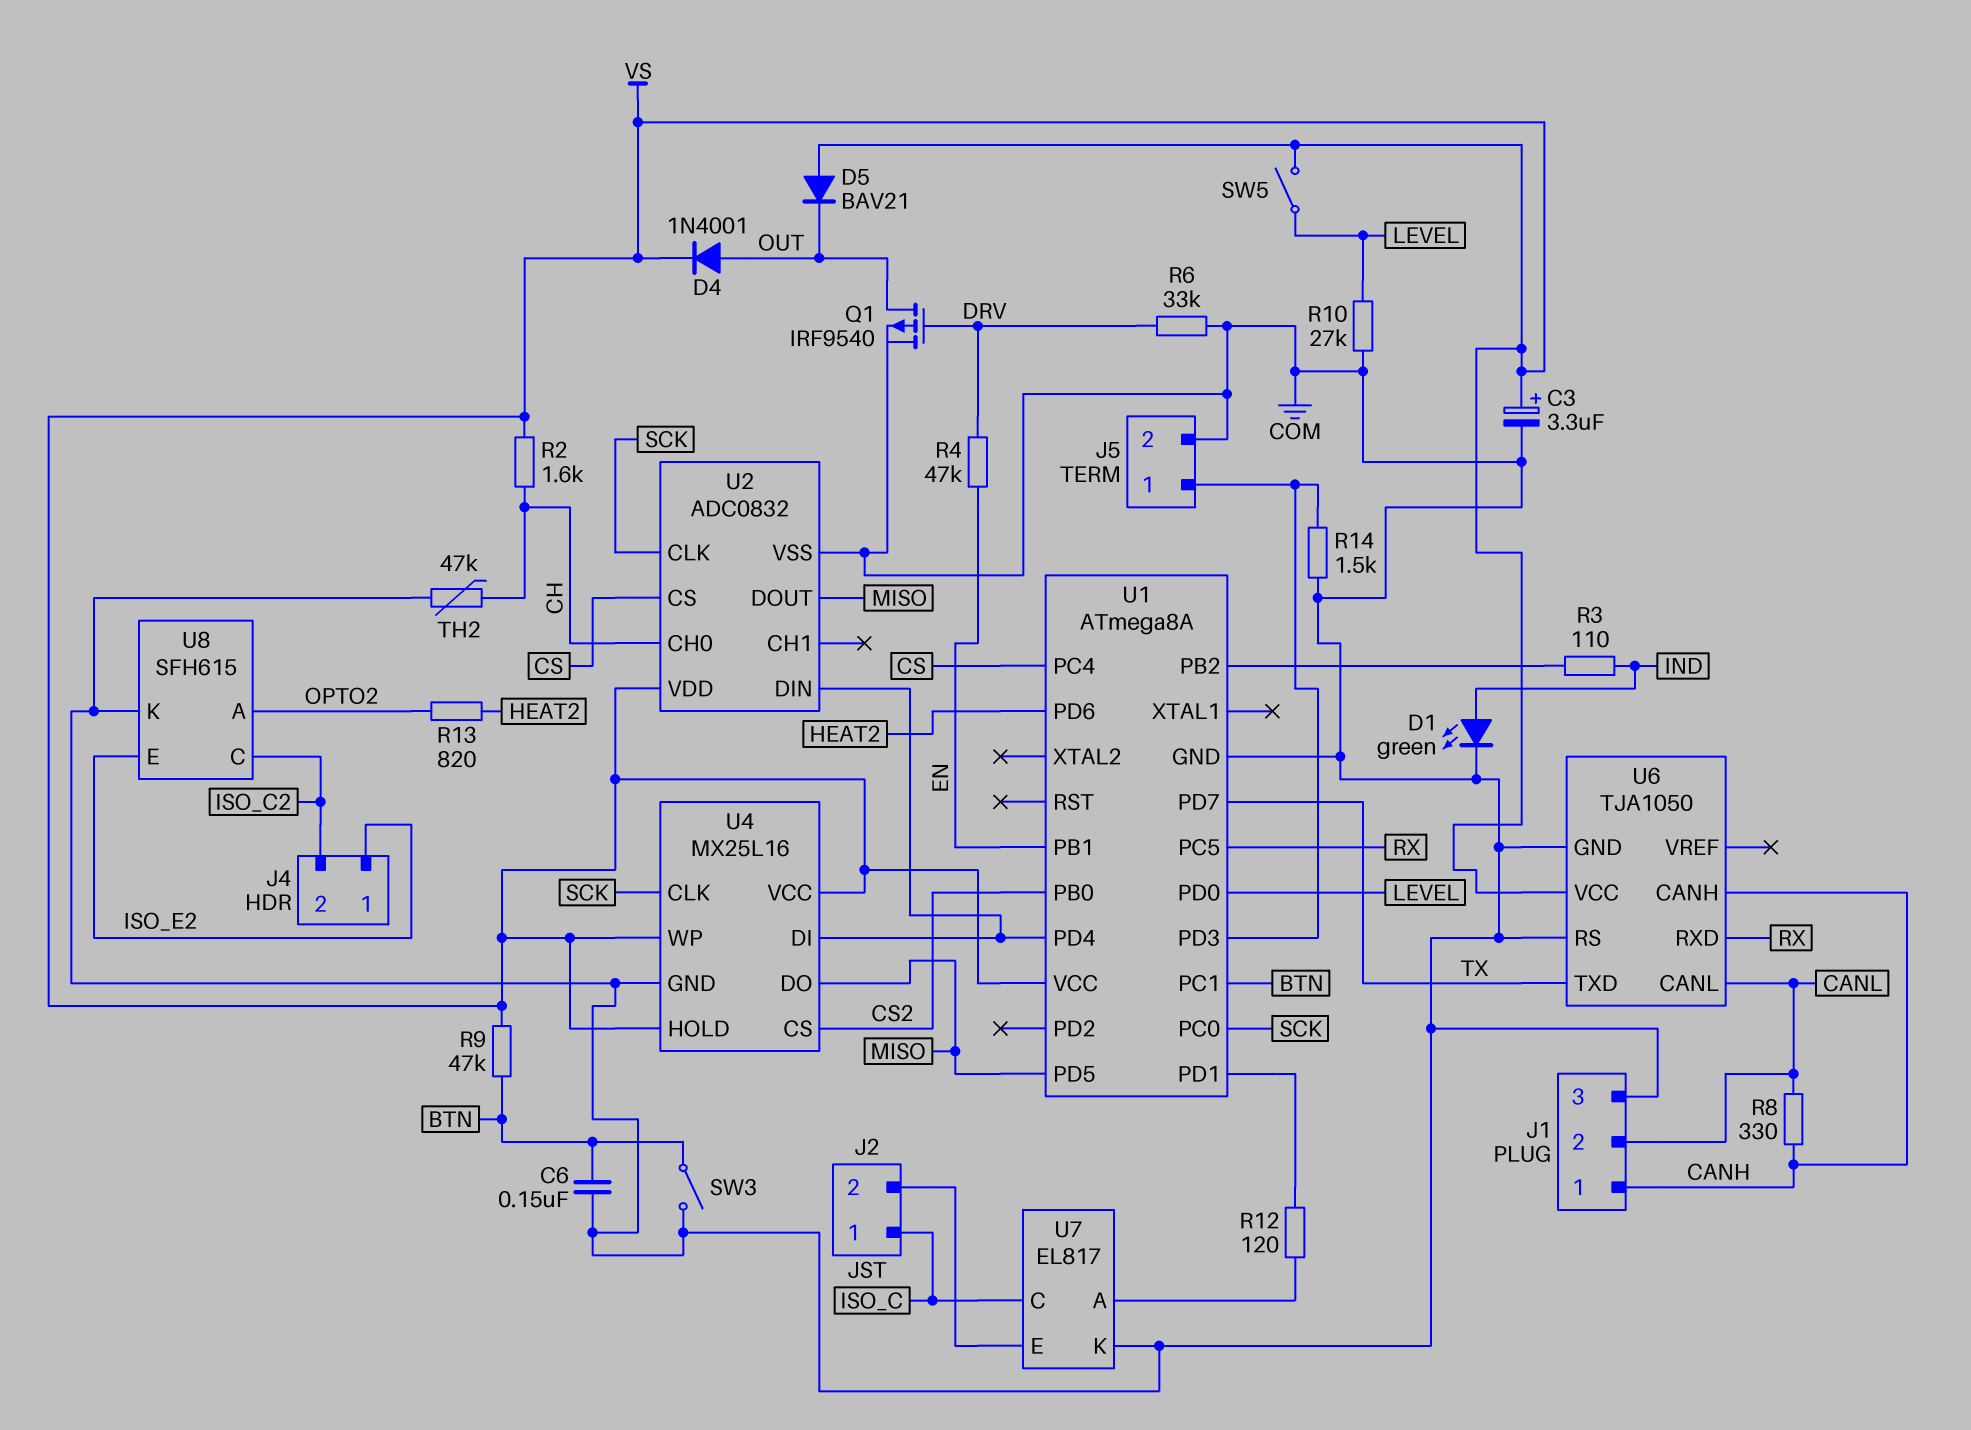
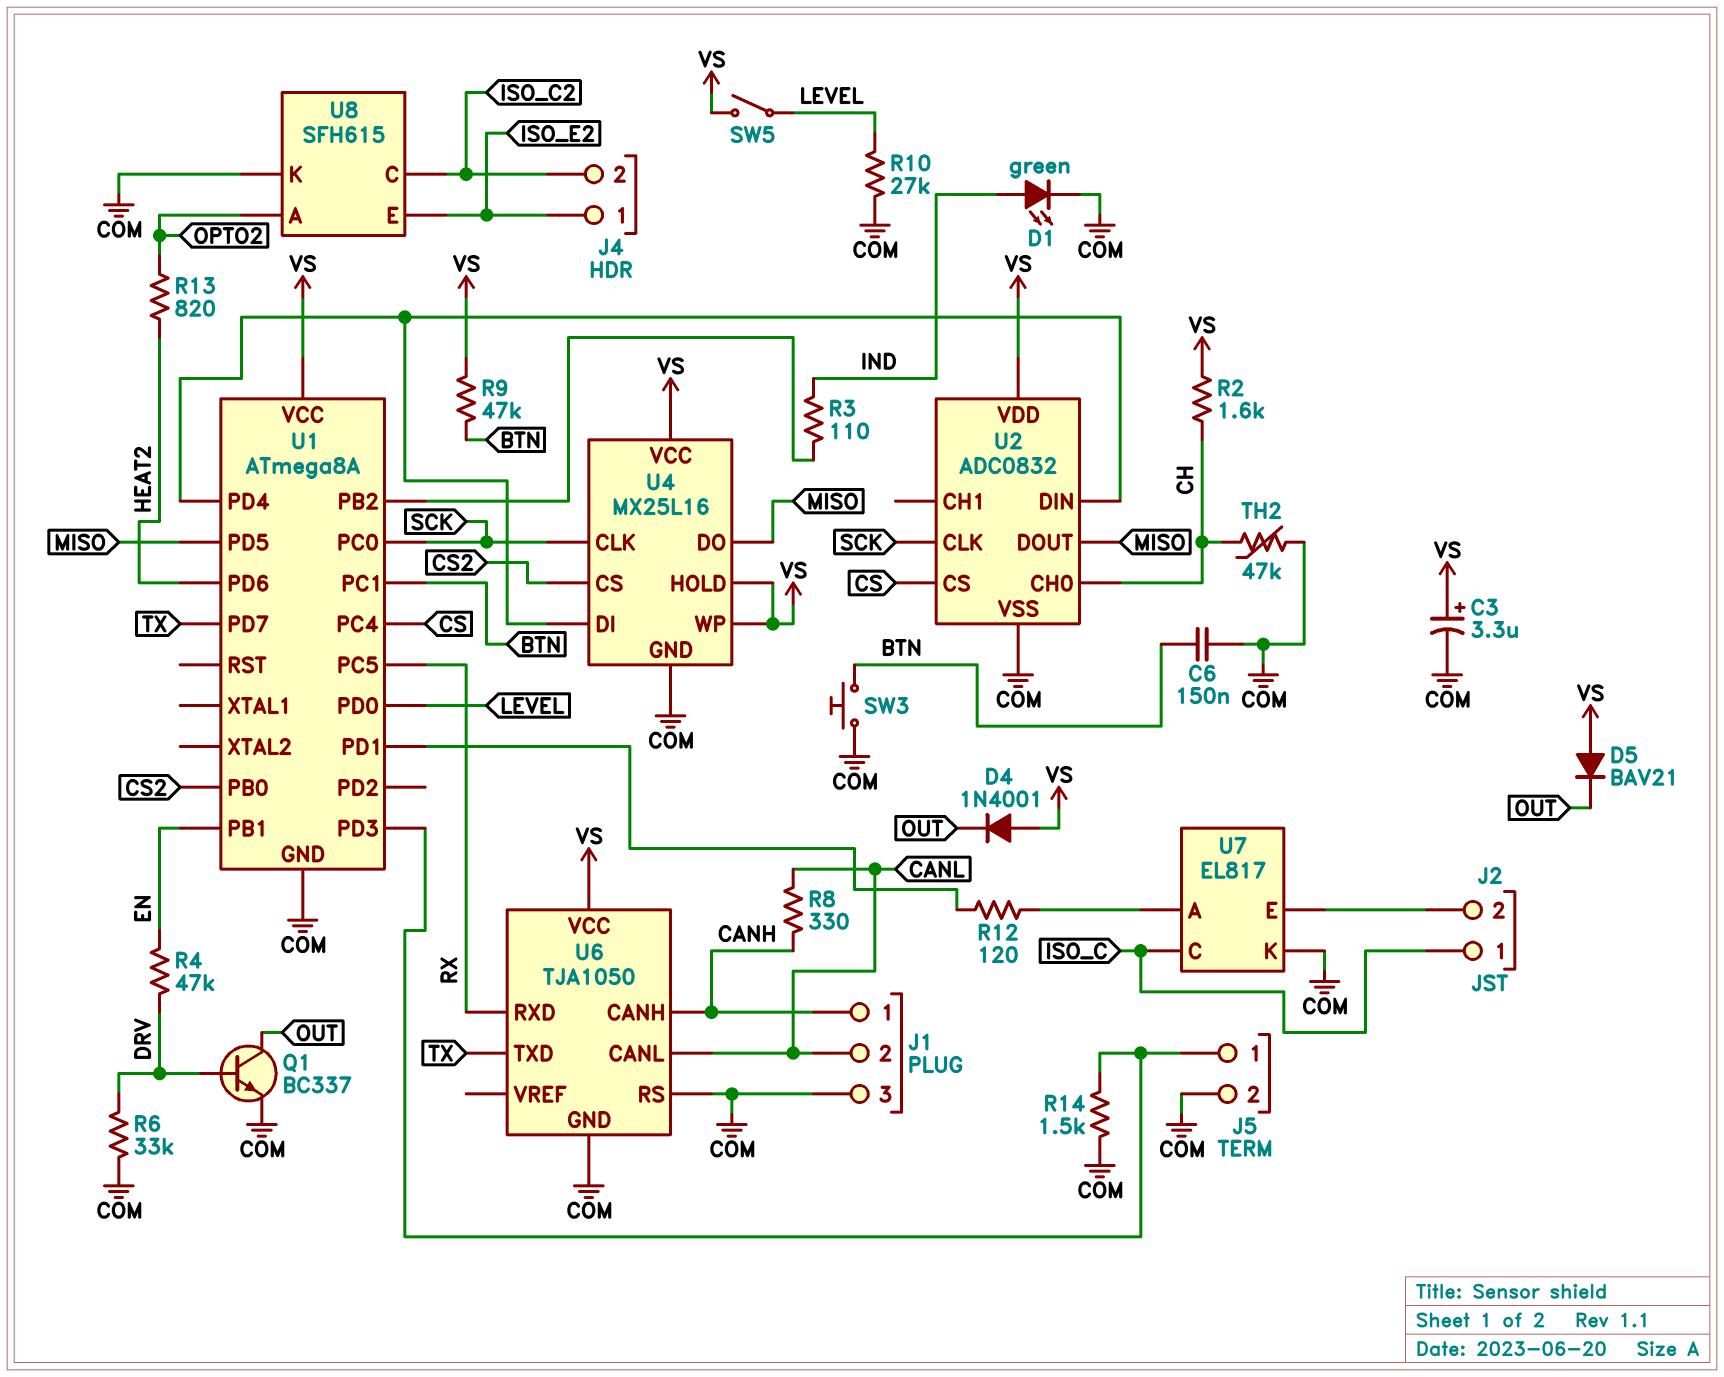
D4: diode 1N4001 (A OUT, K VS) -> diode 1N4001 (A VS, K OUT)
Q1: PMOS IRF9540 (G DRV, D OUT, S COM) -> NPN BC337 (B DRV, C OUT, E COM)
SW3: switch (BTN, COM) -> button (BTN, COM)

